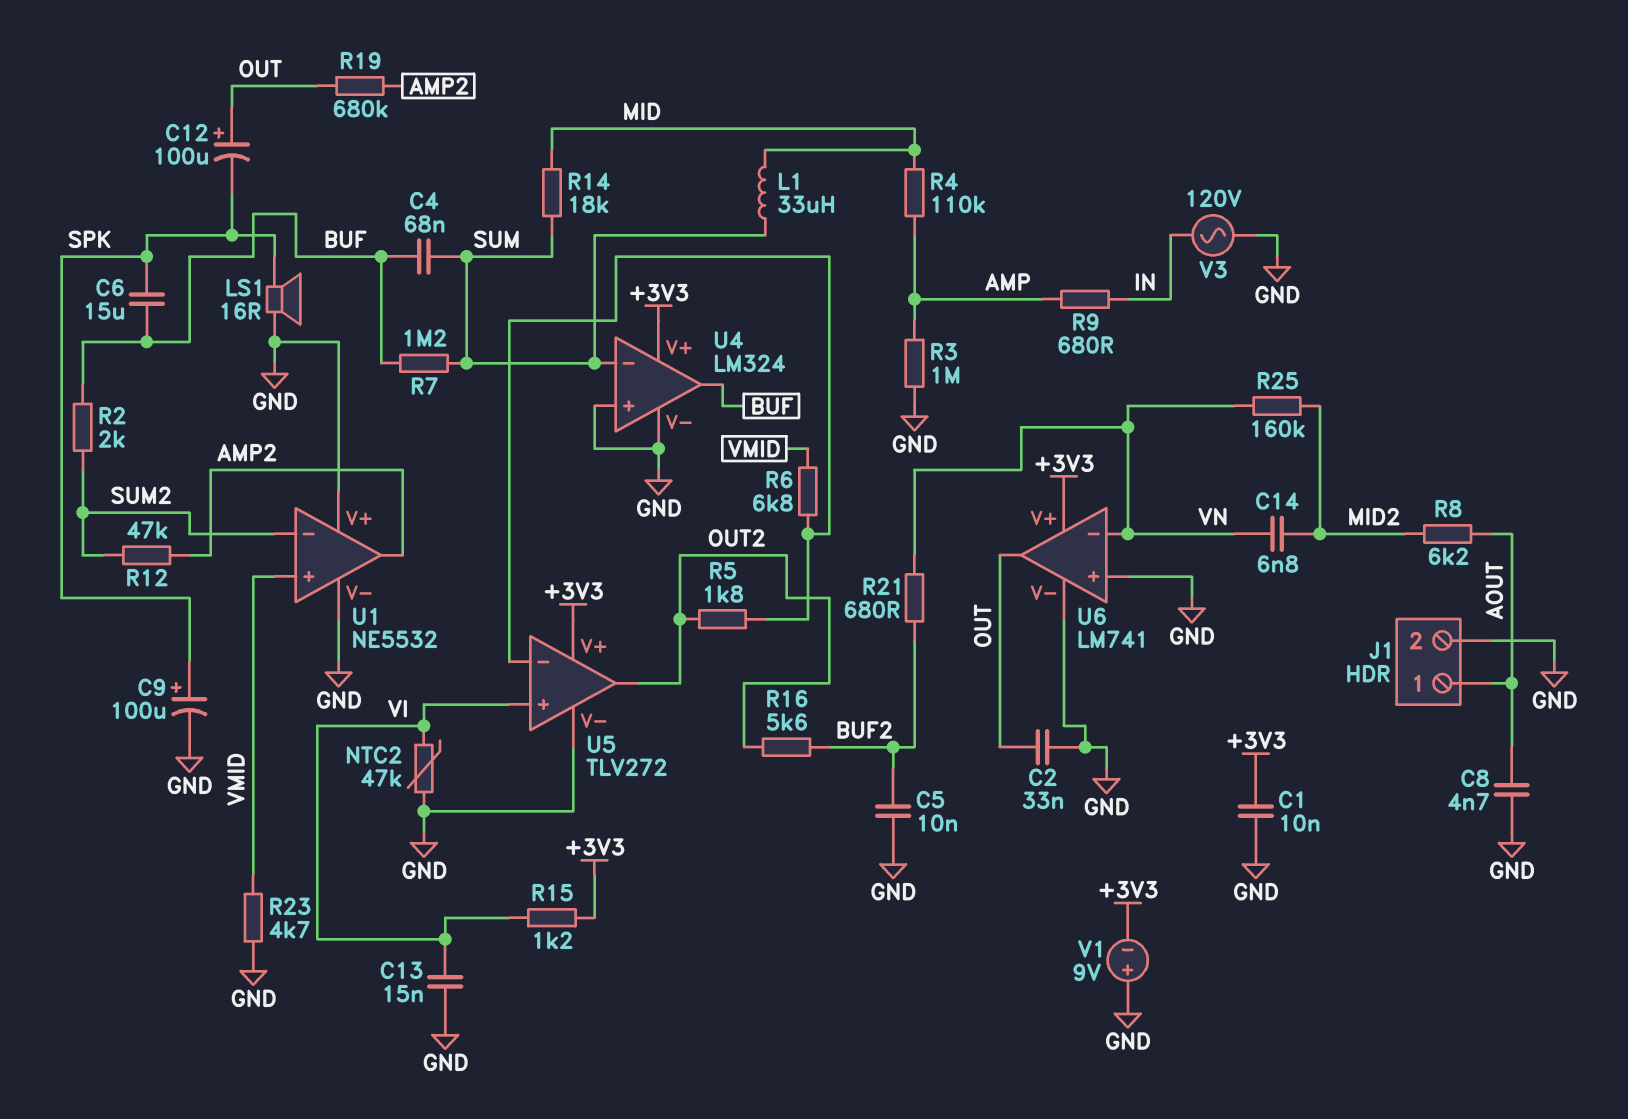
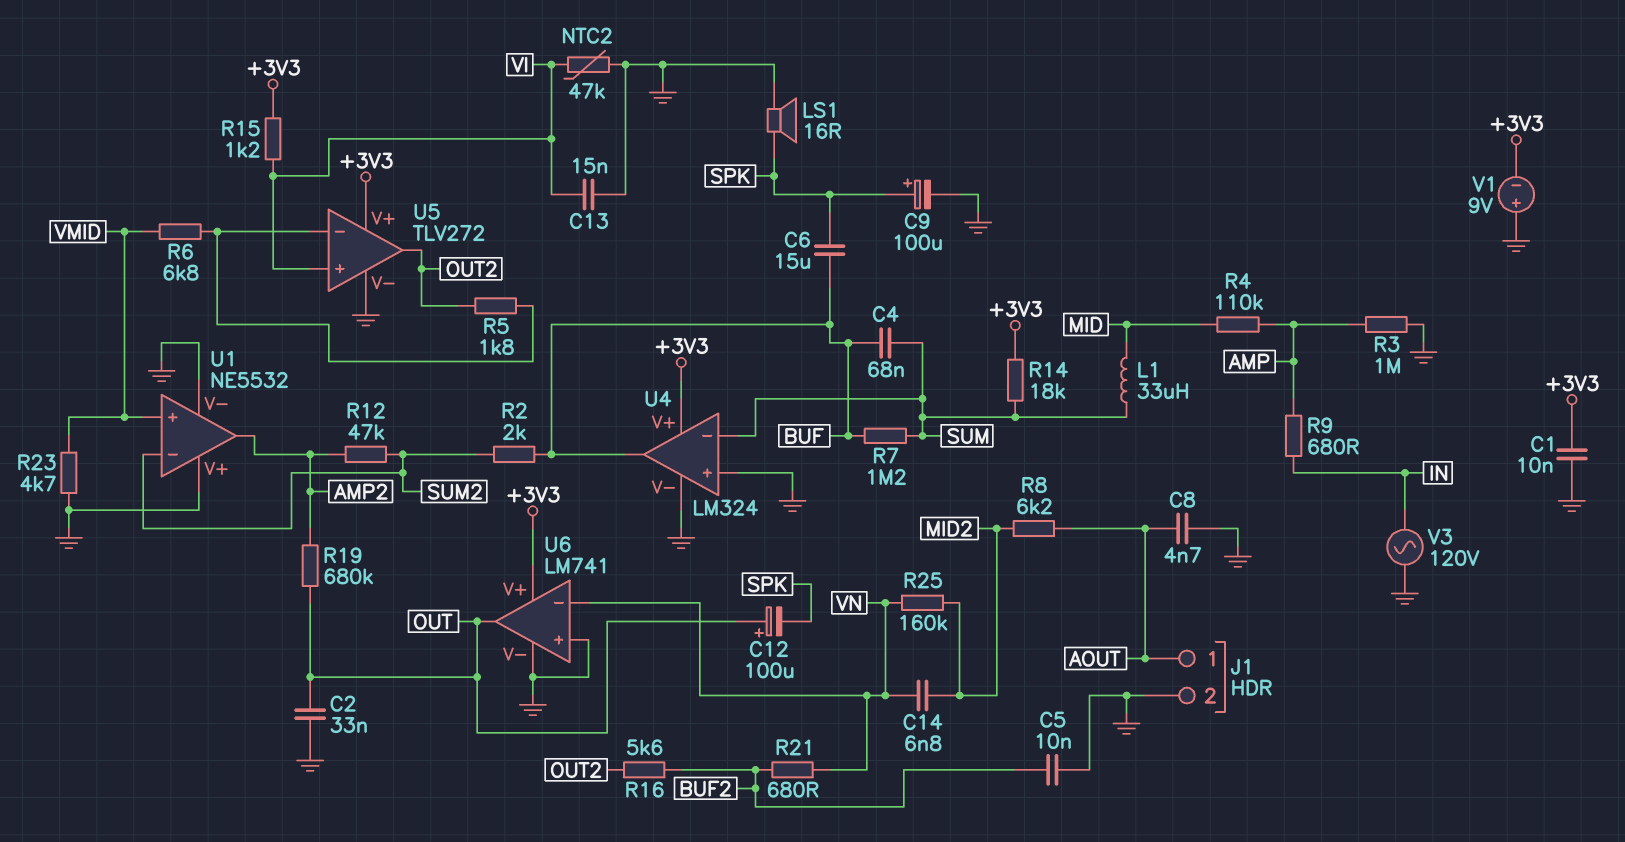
R14: 18k (MID, SUM) -> 18k (+3V3, SUM)

